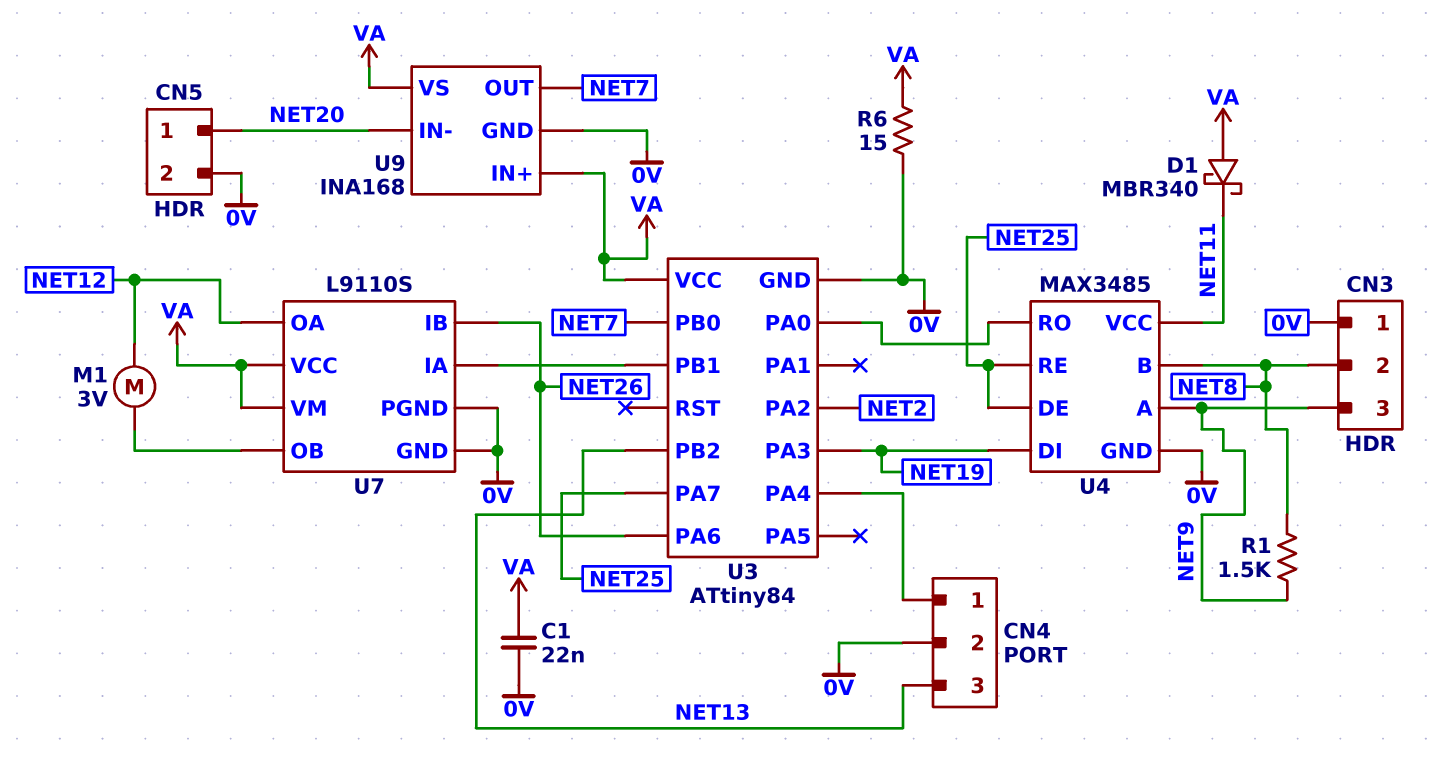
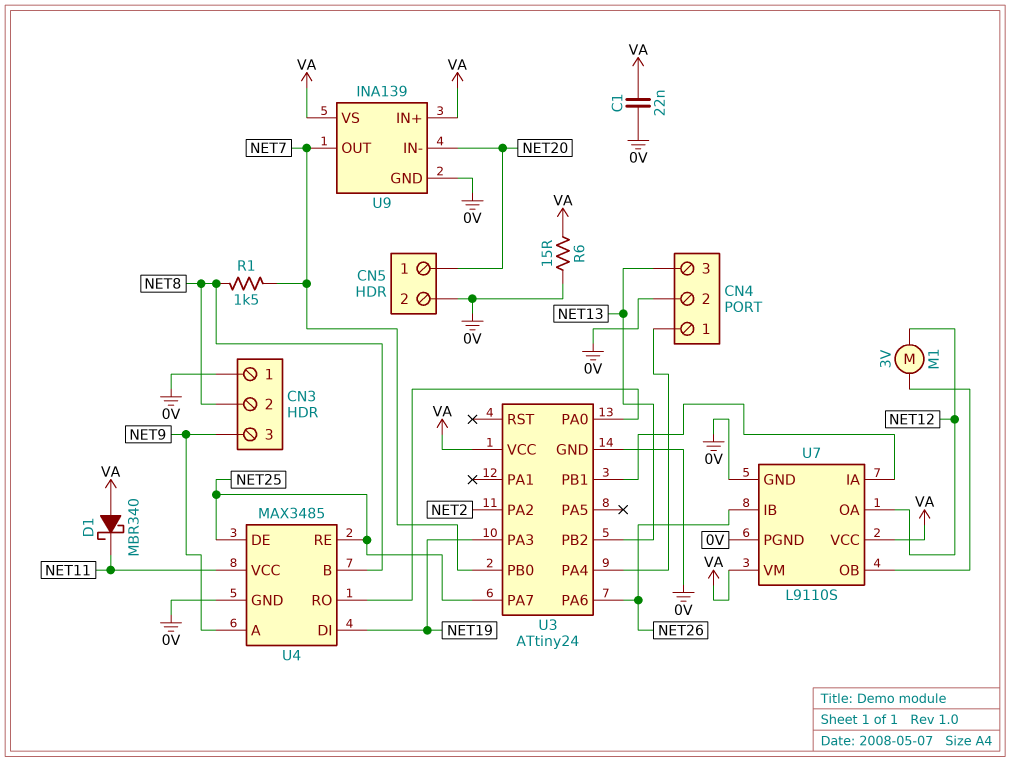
R1: 1.5k (NET8, NET9) -> 1.5k (NET7, NET8)
U3: ATtiny84 -> ATtiny24
U9: INA168 -> INA139

